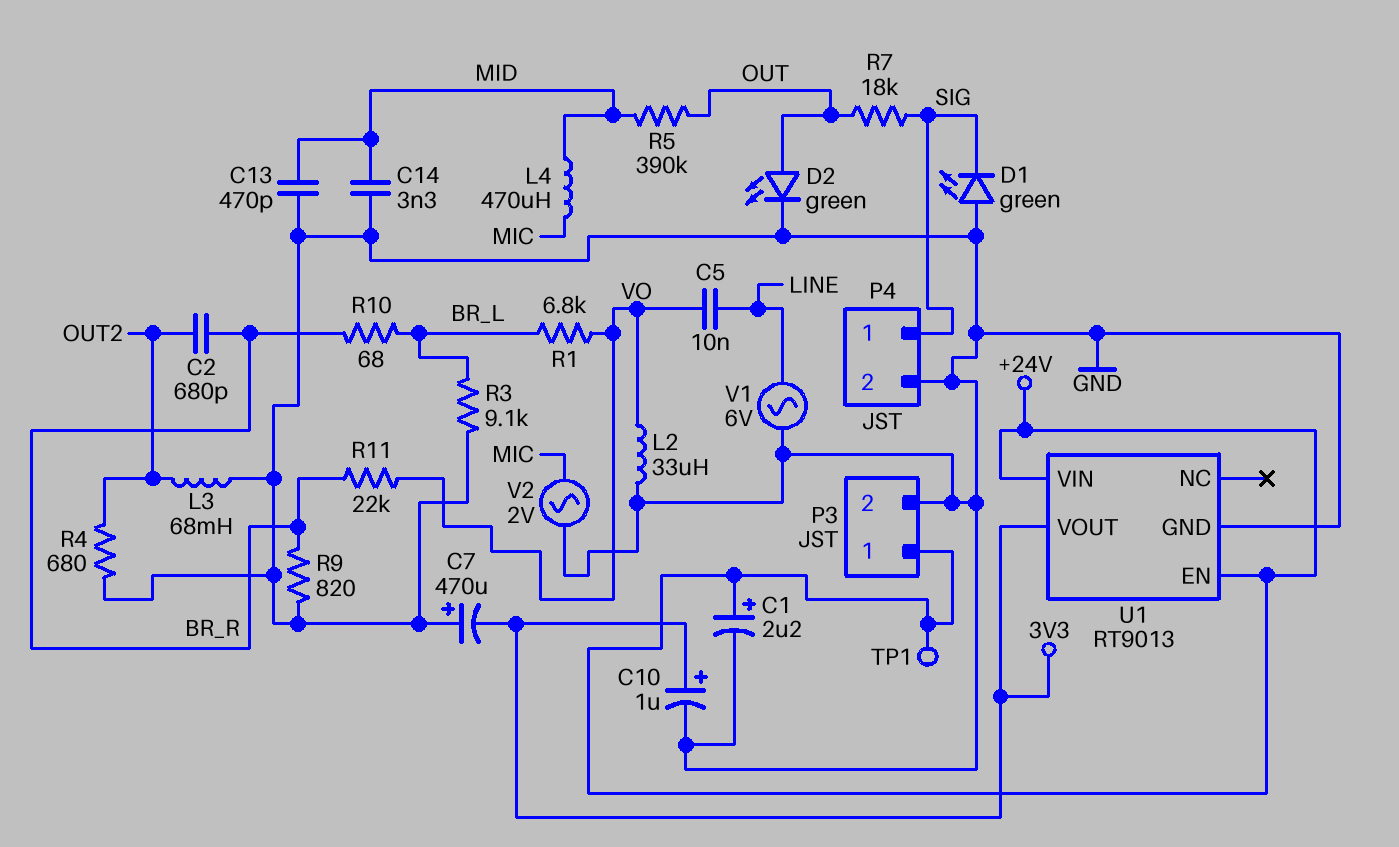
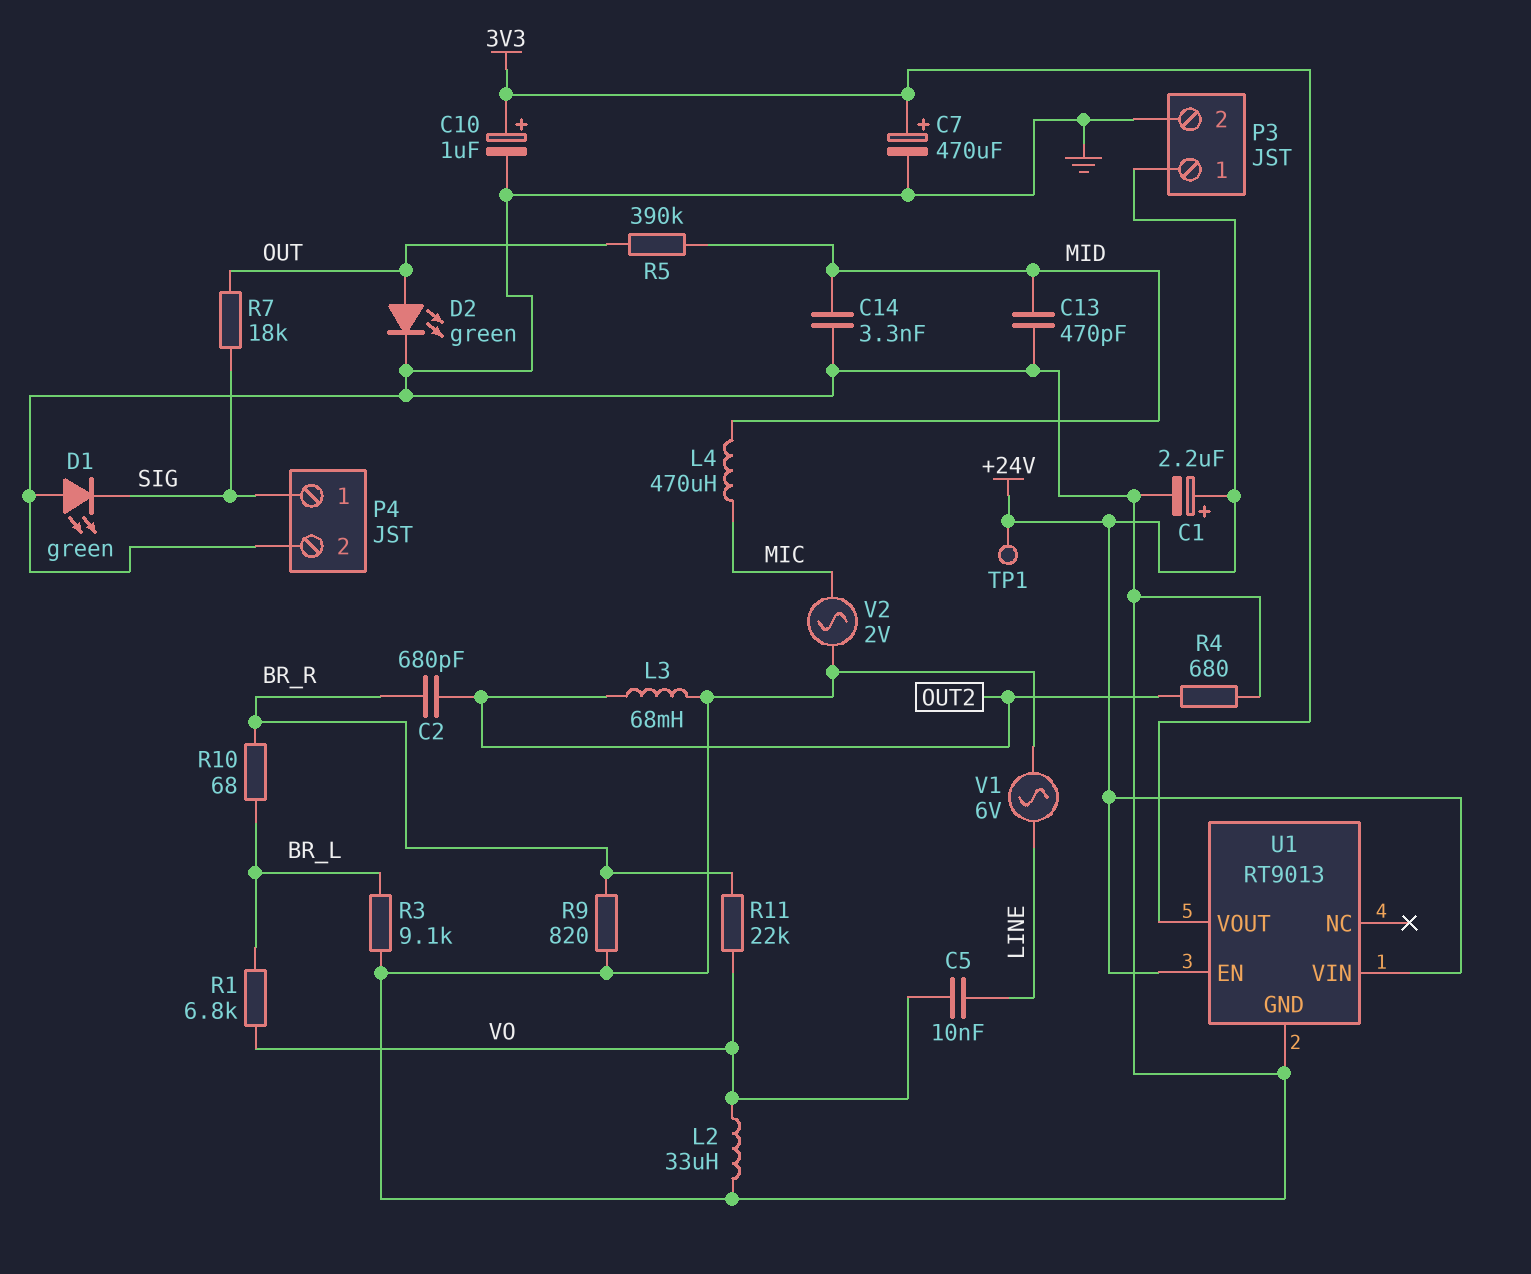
C7: 470uF (plus GND, minus 3V3) -> 470uF (plus 3V3, minus GND)

